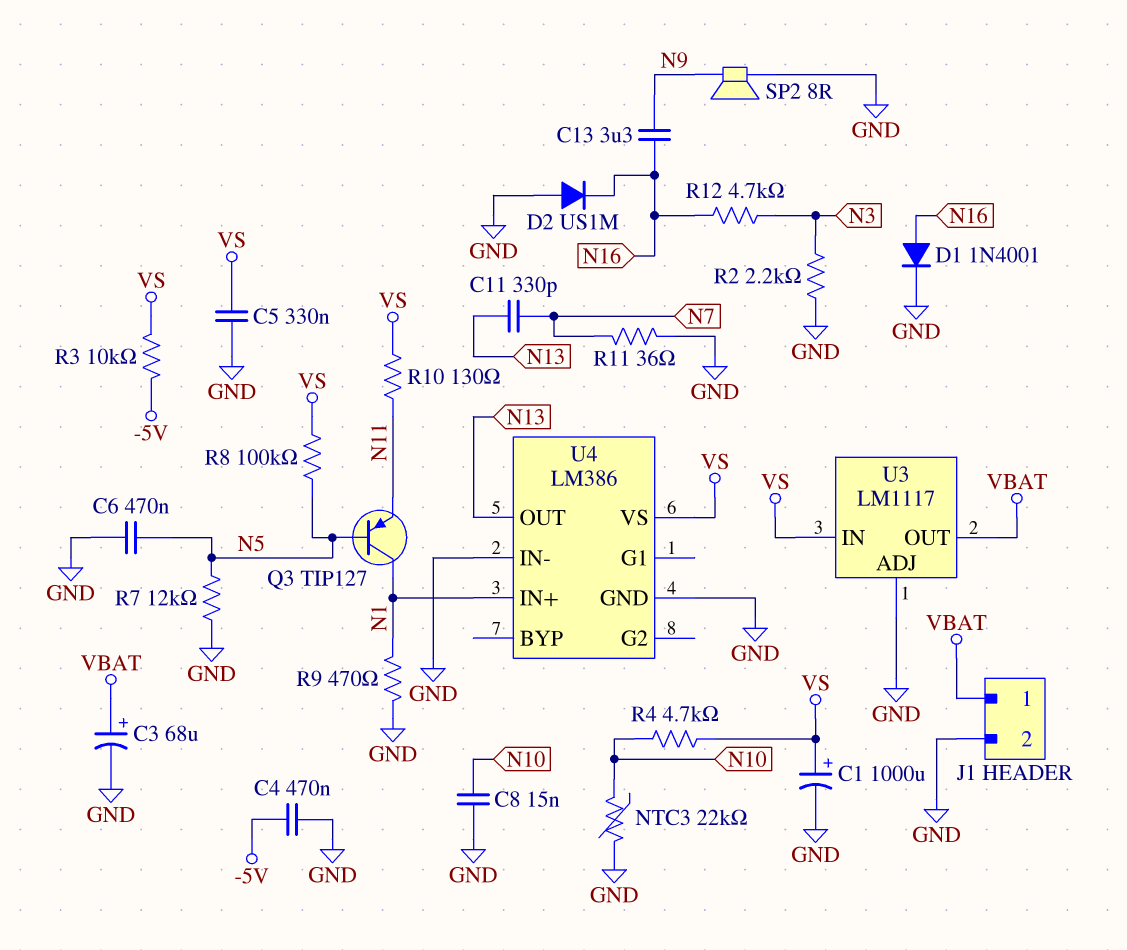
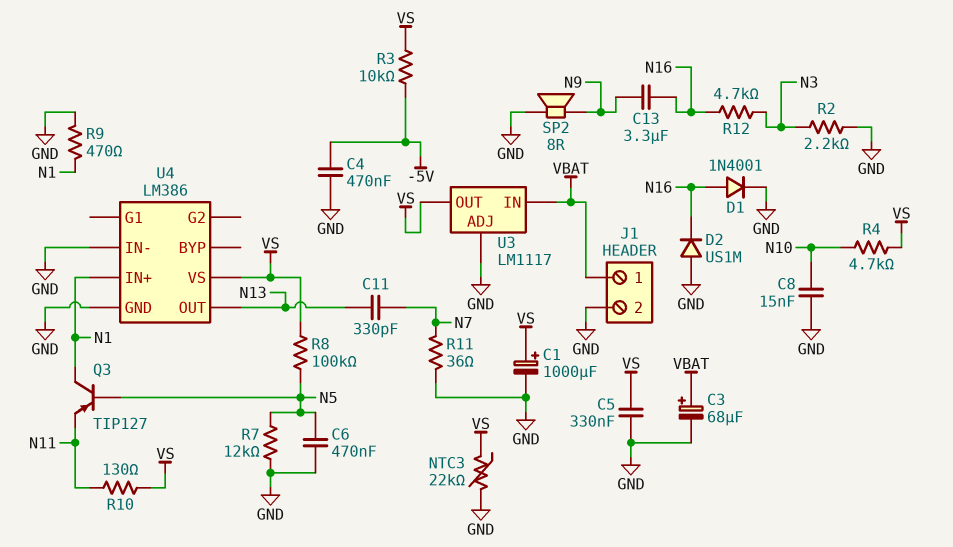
NTC3: 22k (GND, N10) -> 22k (GND, VS)
U3 pin IN: VS -> VBAT
U3 pin OUT: VBAT -> VS

